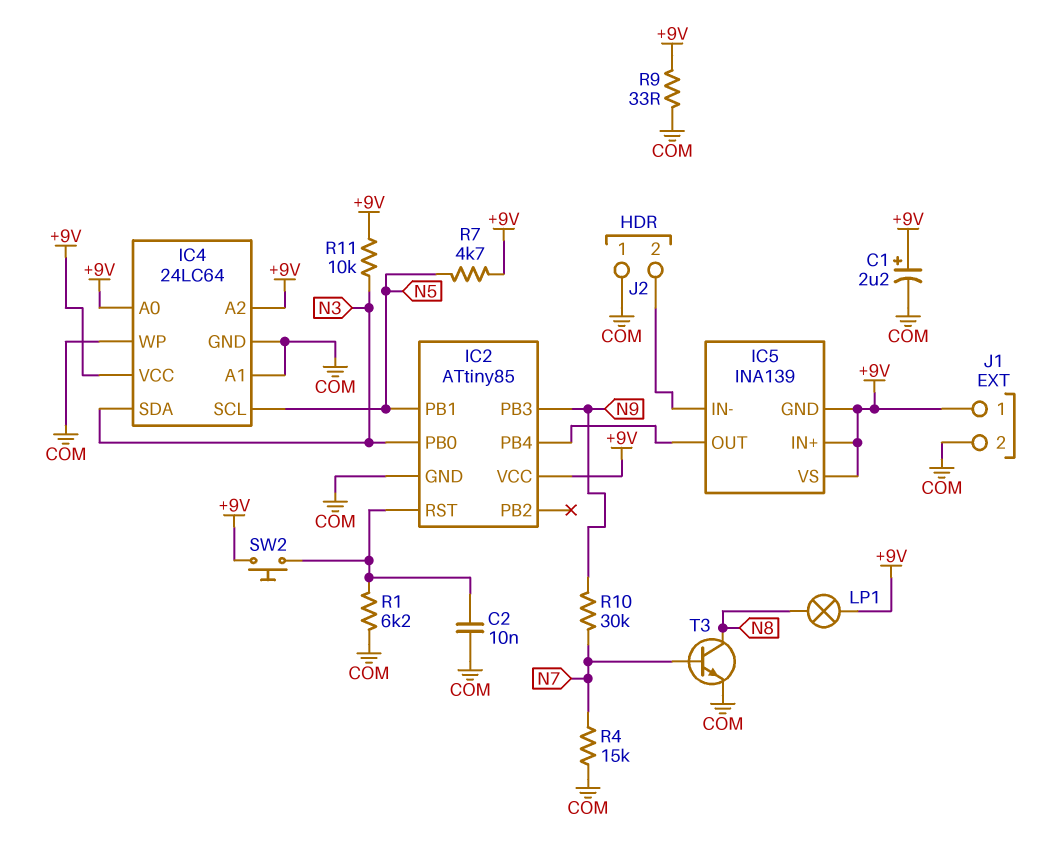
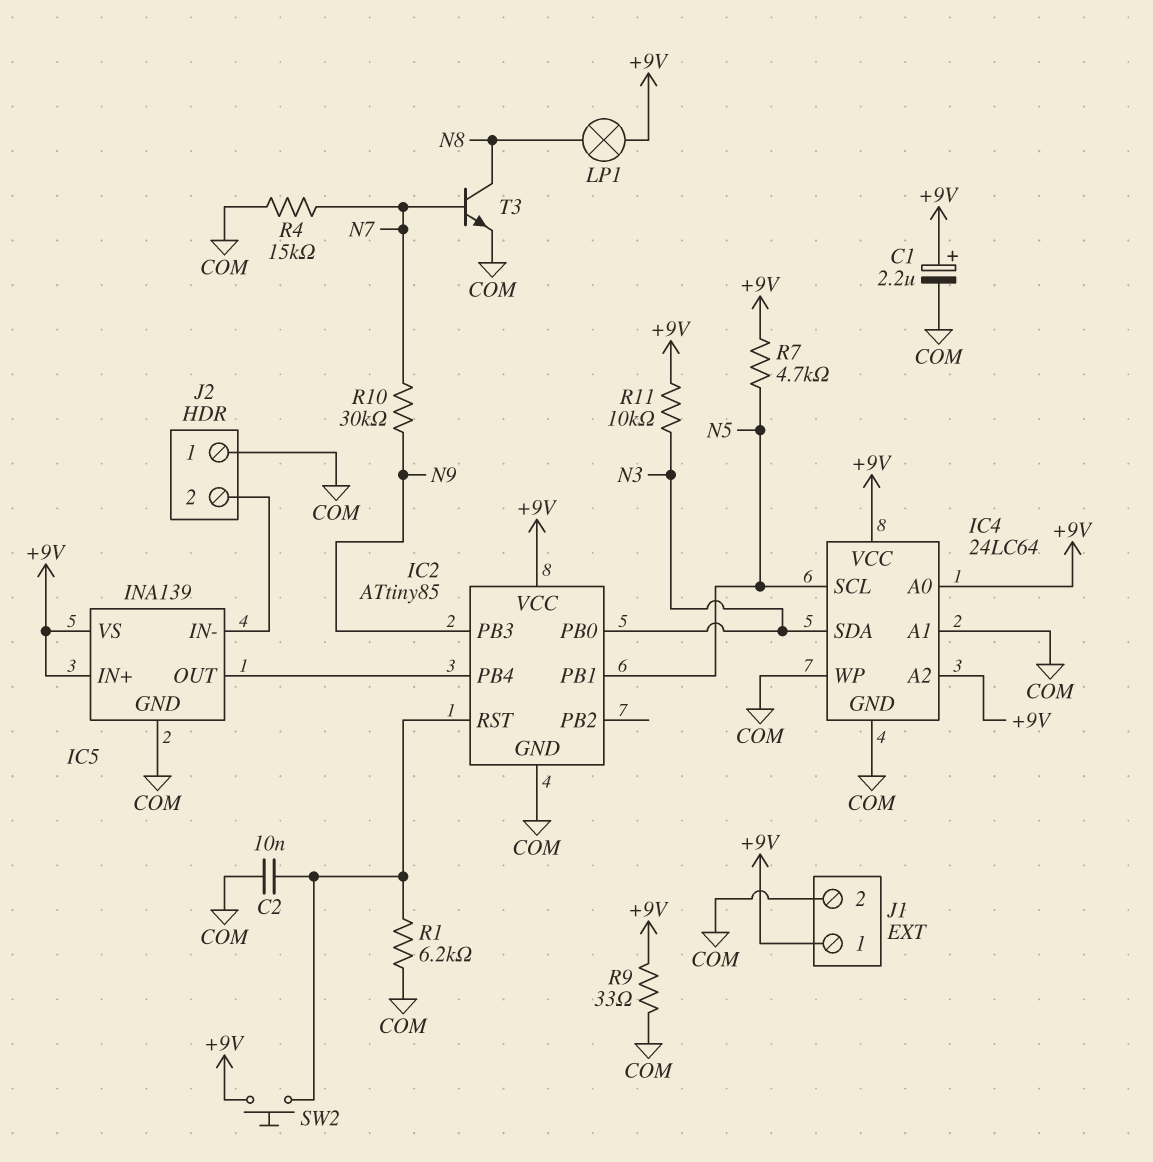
IC5 pin GND: +9V -> COM

